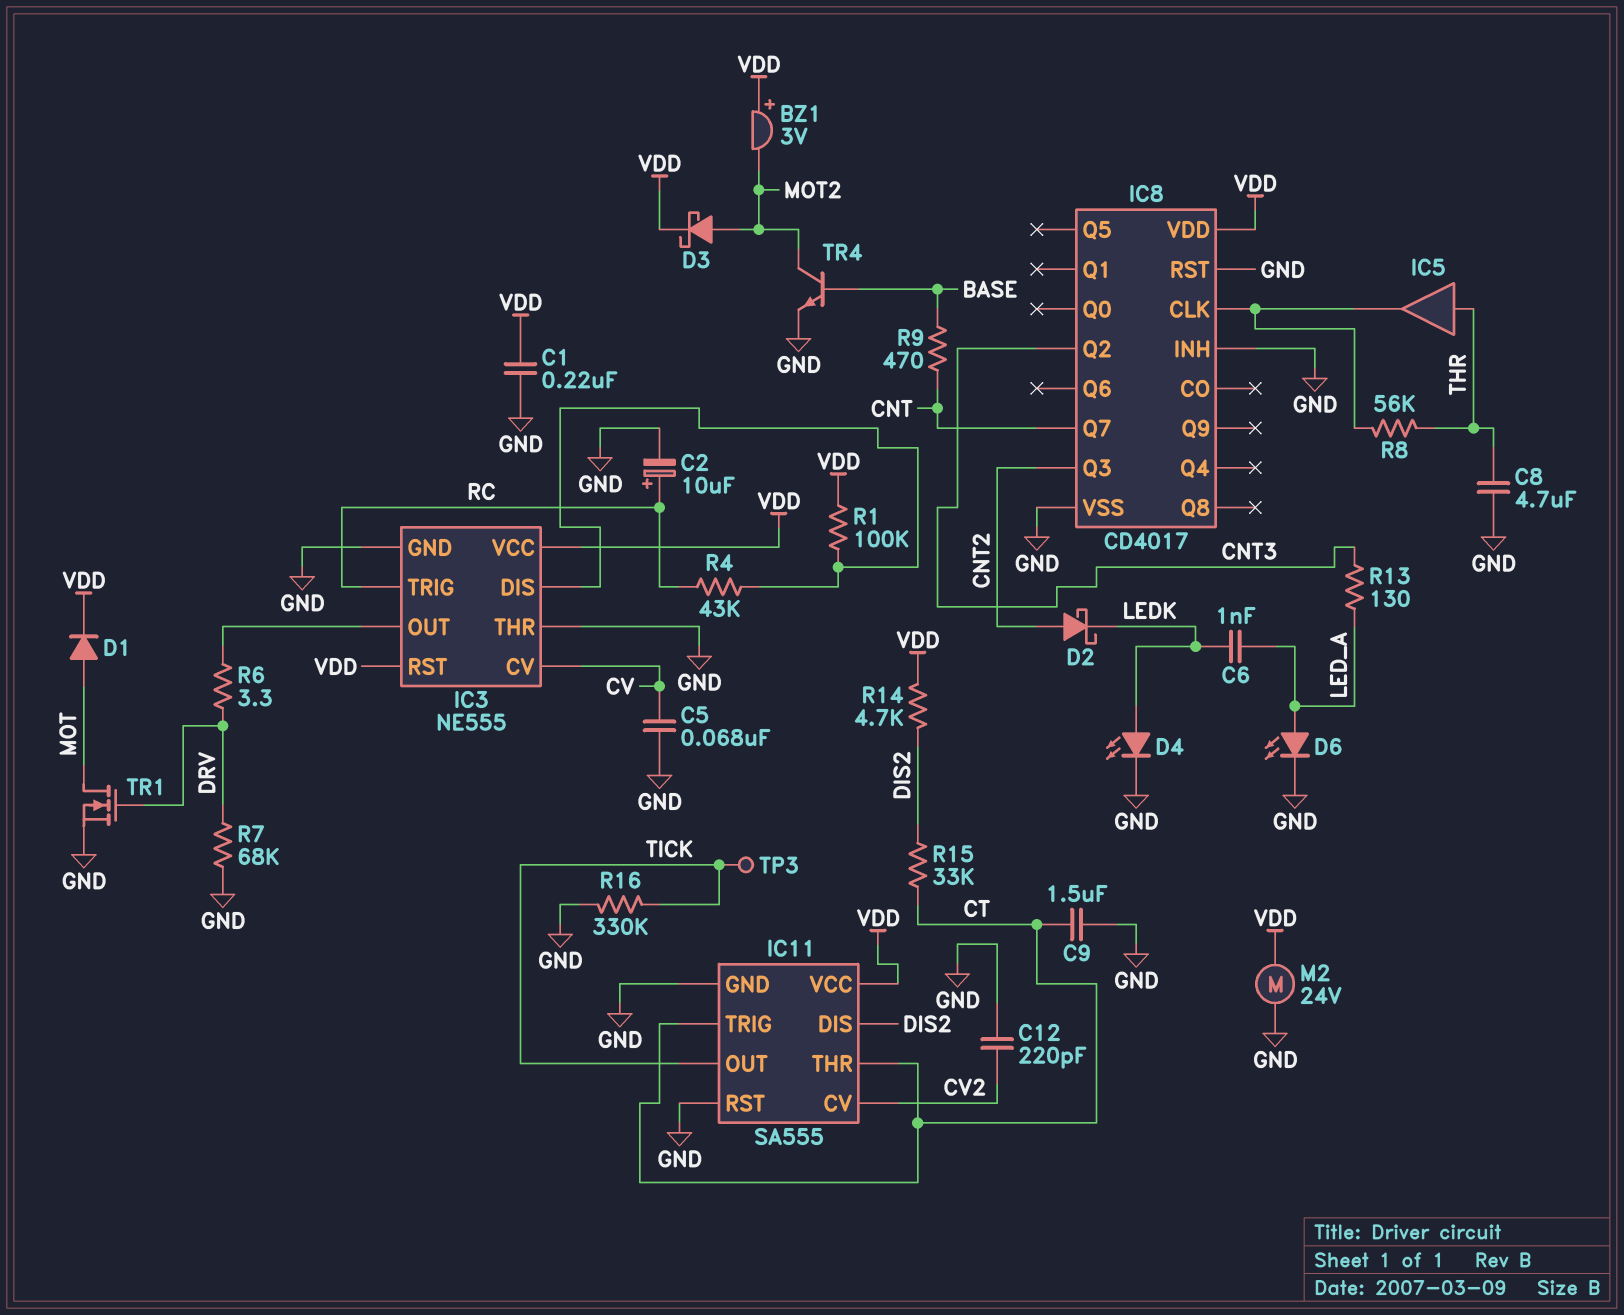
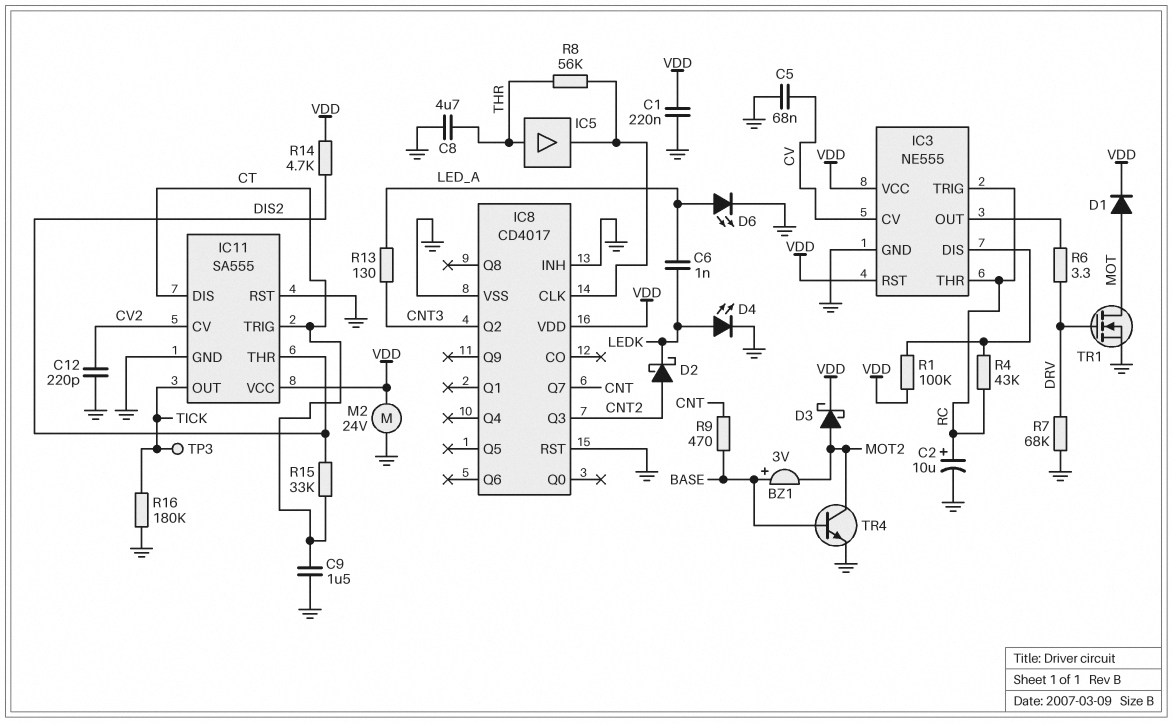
BZ1: buzzer 3V (plus VDD, minus MOT2) -> buzzer 3V (plus BASE, minus MOT2)
IC3 pin THR: GND -> RC
IC11 pin DIS: DIS2 -> CT
IC11 pin THR: CT -> DIS2
R16: 330k (GND, TICK) -> 180k (GND, TICK)

